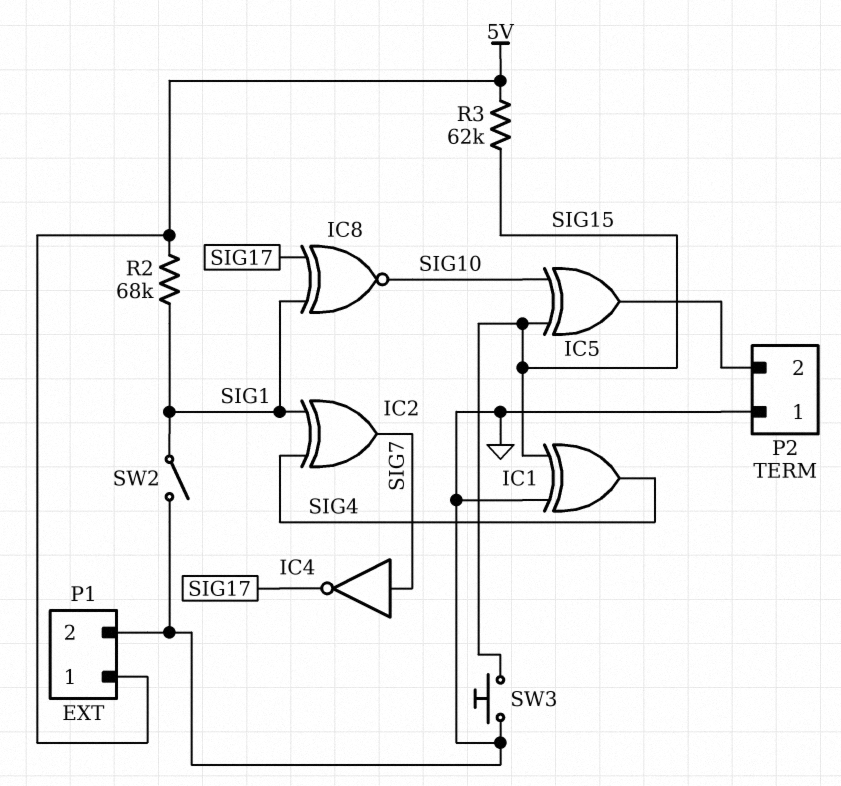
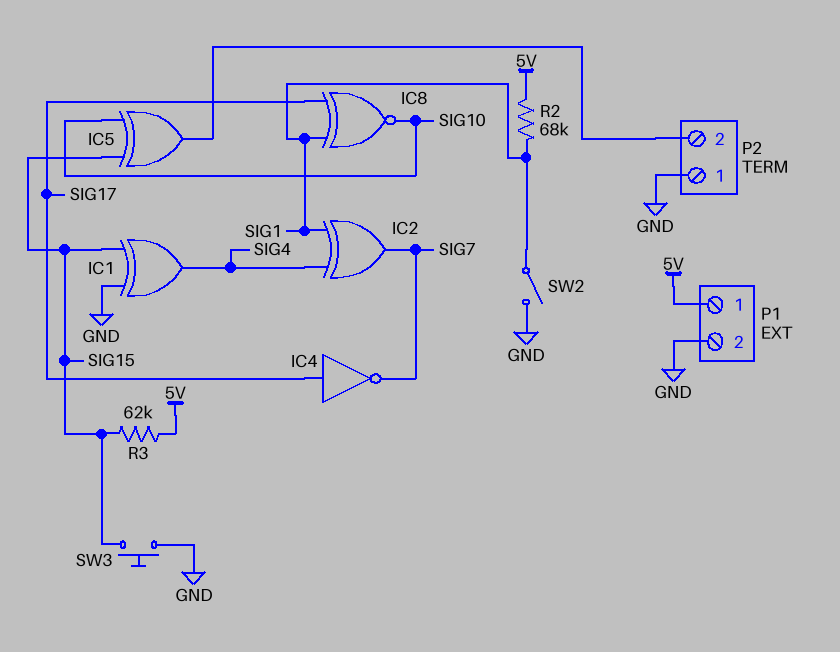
IC4: NOT (in SIG7, out SIG17) -> NOT (in SIG17, out SIG7)

